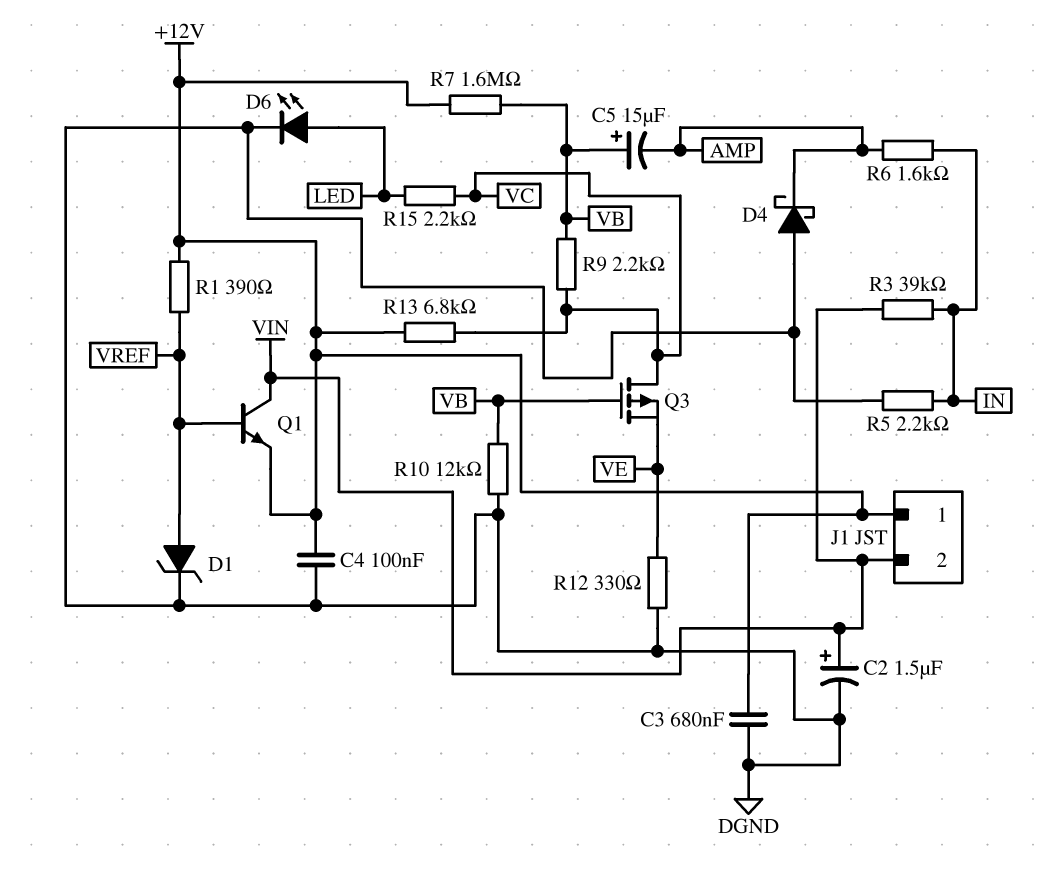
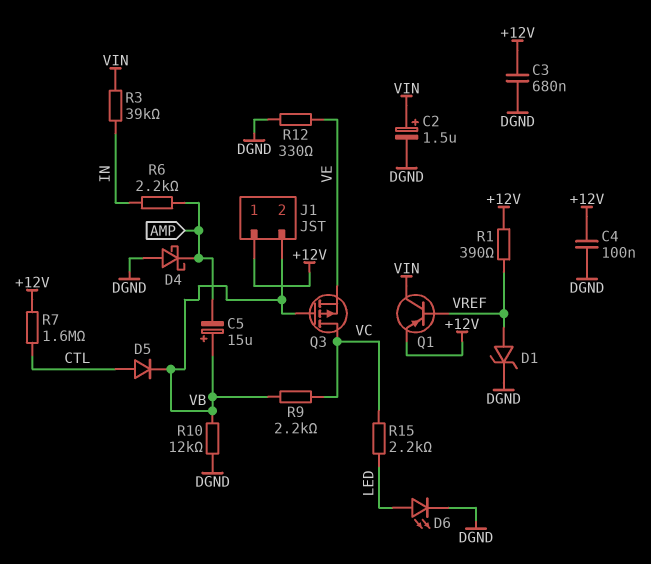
D5: none -> diode (A CTL, K VB)
J1 pin 2: VIN -> VB
Q1: NPN (B VREF, C VIN, E +12V) -> PNP (B VREF, C VIN, E +12V)
R5: 2.2k (DGND, IN) -> none
R6: 1.6k (AMP, IN) -> 2.2k (AMP, IN)
R7: 1.6M (+12V, VB) -> 1.6M (+12V, CTL)
R13: 6.8k (+12V, VC) -> none

